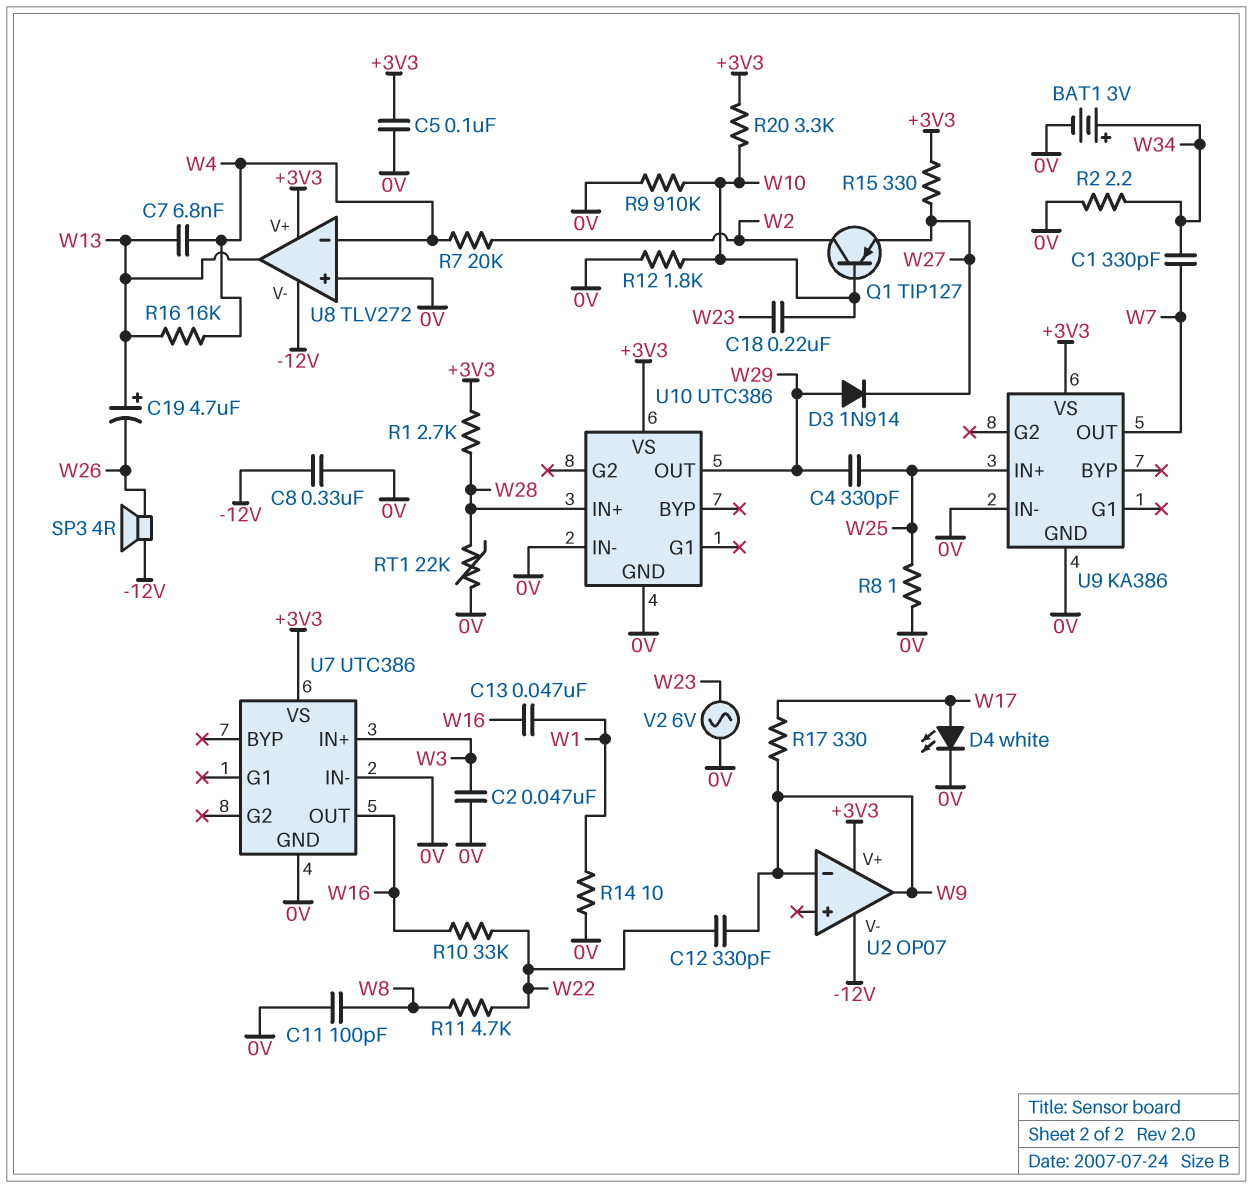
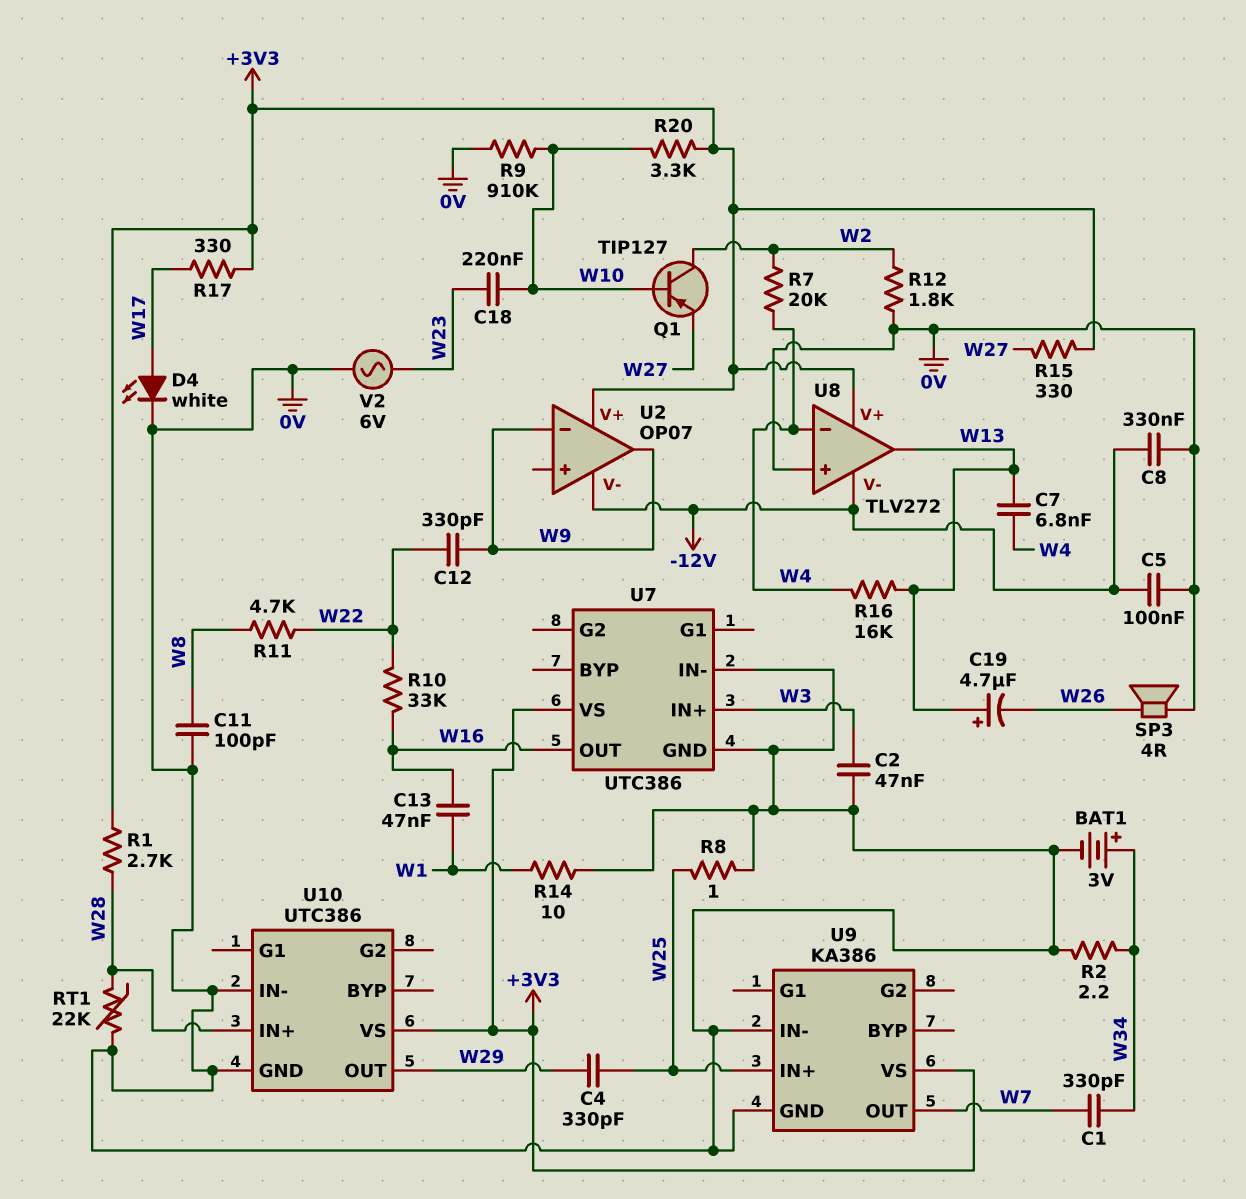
C5: 100nF (+3V3, 0V) -> 100nF (-12V, 0V)
D3: diode 1N914 (A W29, K W27) -> none
R12: 1.8k (0V, W10) -> 1.8k (0V, W2)
R17: 330 (W9, W17) -> 330 (+3V3, W17)
SP3: speaker 4R (-12V, W26) -> speaker 4R (0V, W26)

